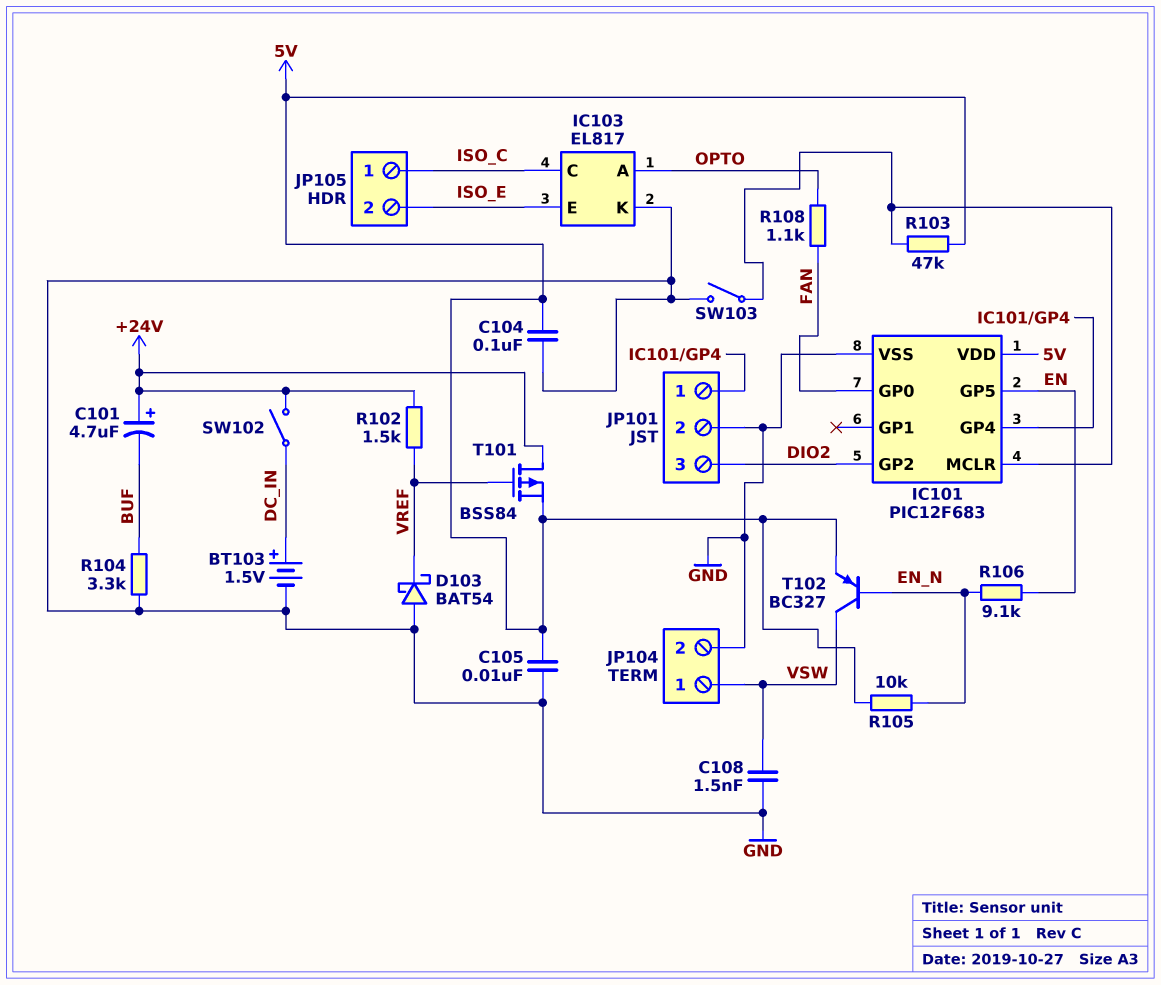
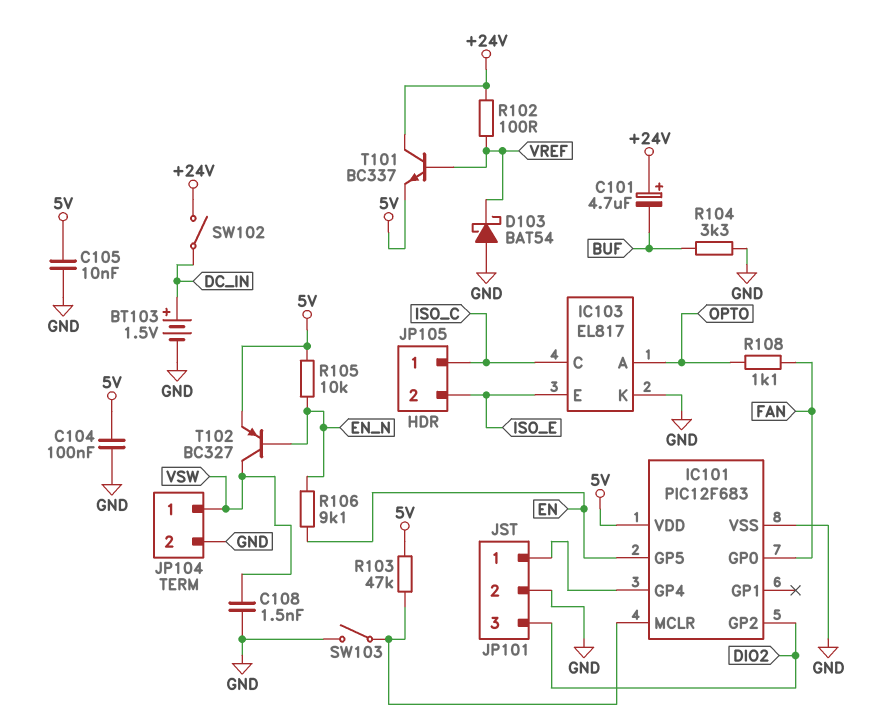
R102: 1.5k (+24V, VREF) -> 100 (+24V, VREF)
T101: PMOS BSS84 (G VREF, D +24V, S 5V) -> NPN BC337 (B VREF, C +24V, E 5V)

